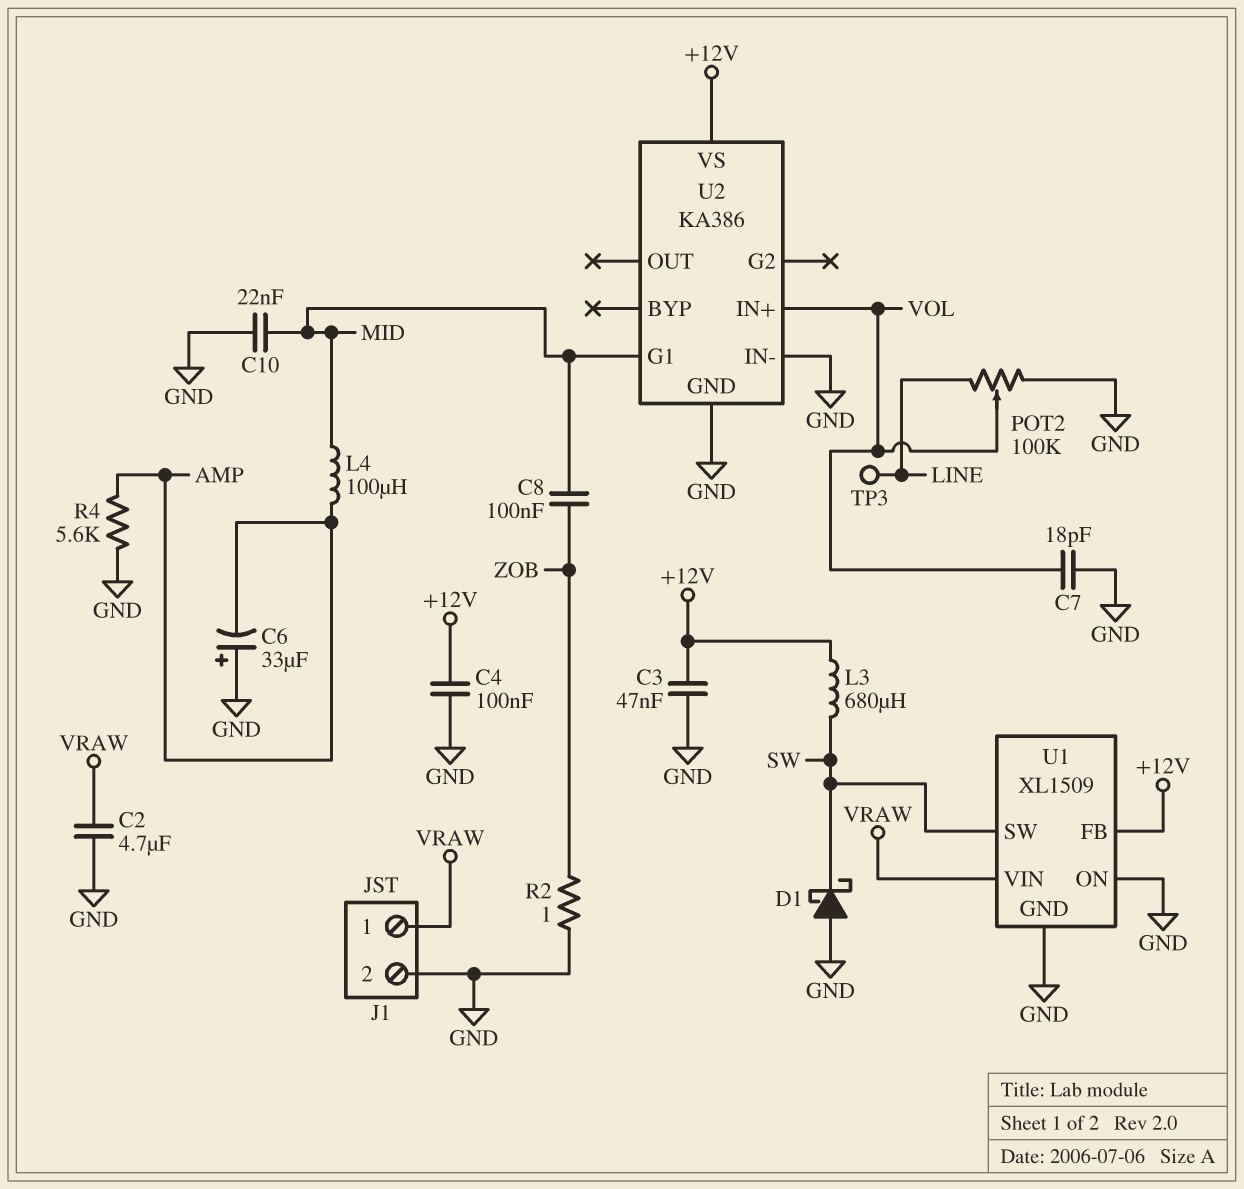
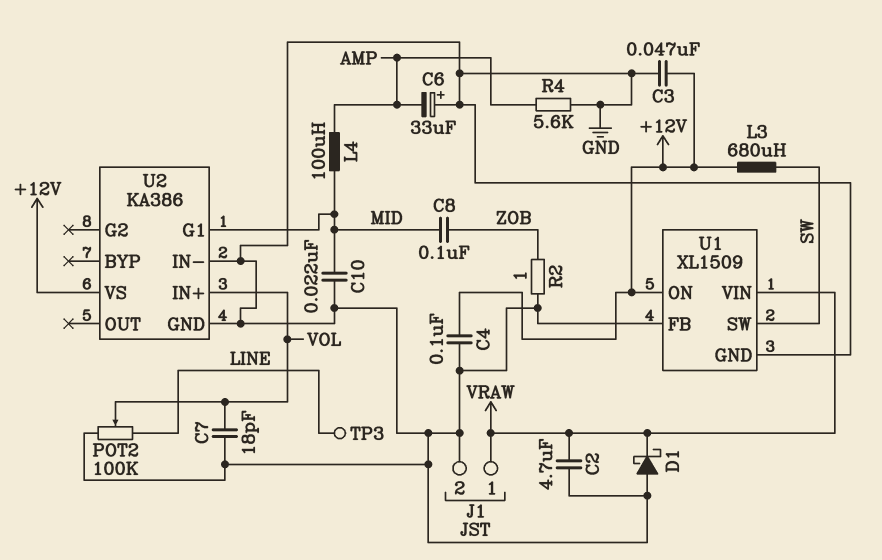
D1: schottky (A GND, K SW) -> schottky (A GND, K VRAW)
U1 pin FB: +12V -> GND
U1 pin ON: GND -> +12V

